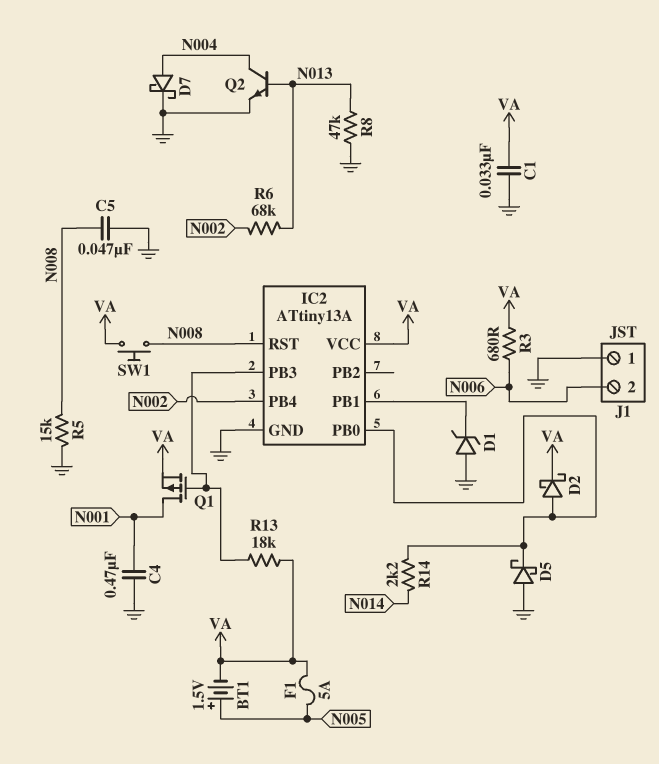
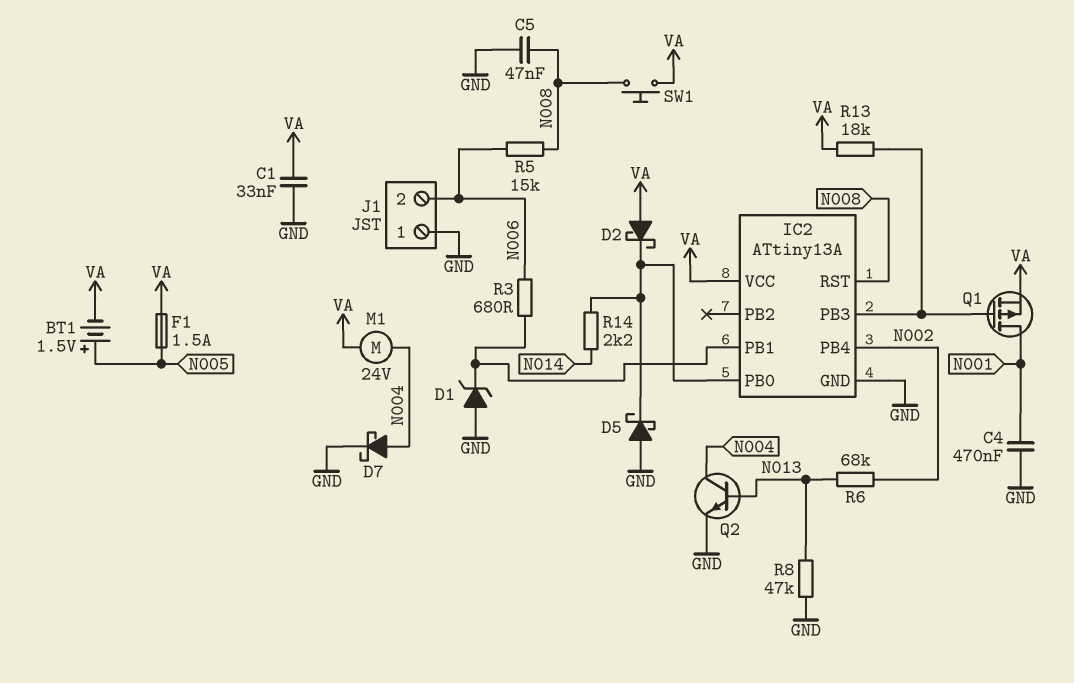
D2: schottky (A IC2/PB0, K VA) -> schottky (A VA, K IC2/PB0)
F1: 5A (N005, VA) -> 1.5A (N005, VA)
M1: none -> motor 24V (N004, VA)
R3: 680 (N006, VA) -> 680 (IC2/PB1, N006)
R5: 15k (GND, N008) -> 15k (N006, N008)

